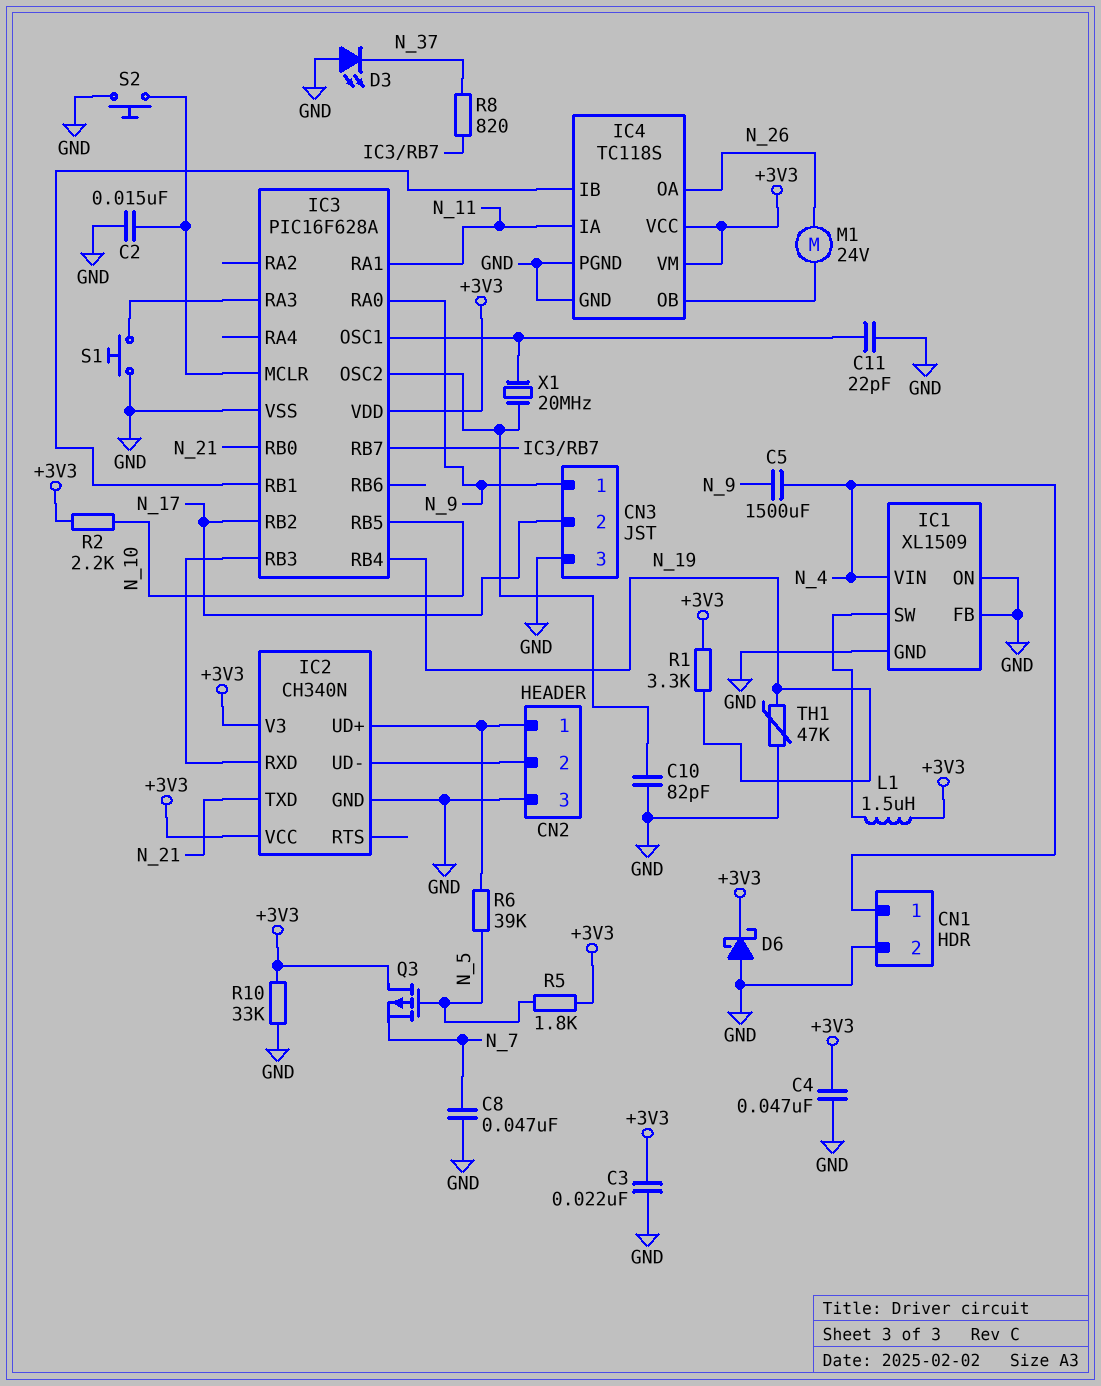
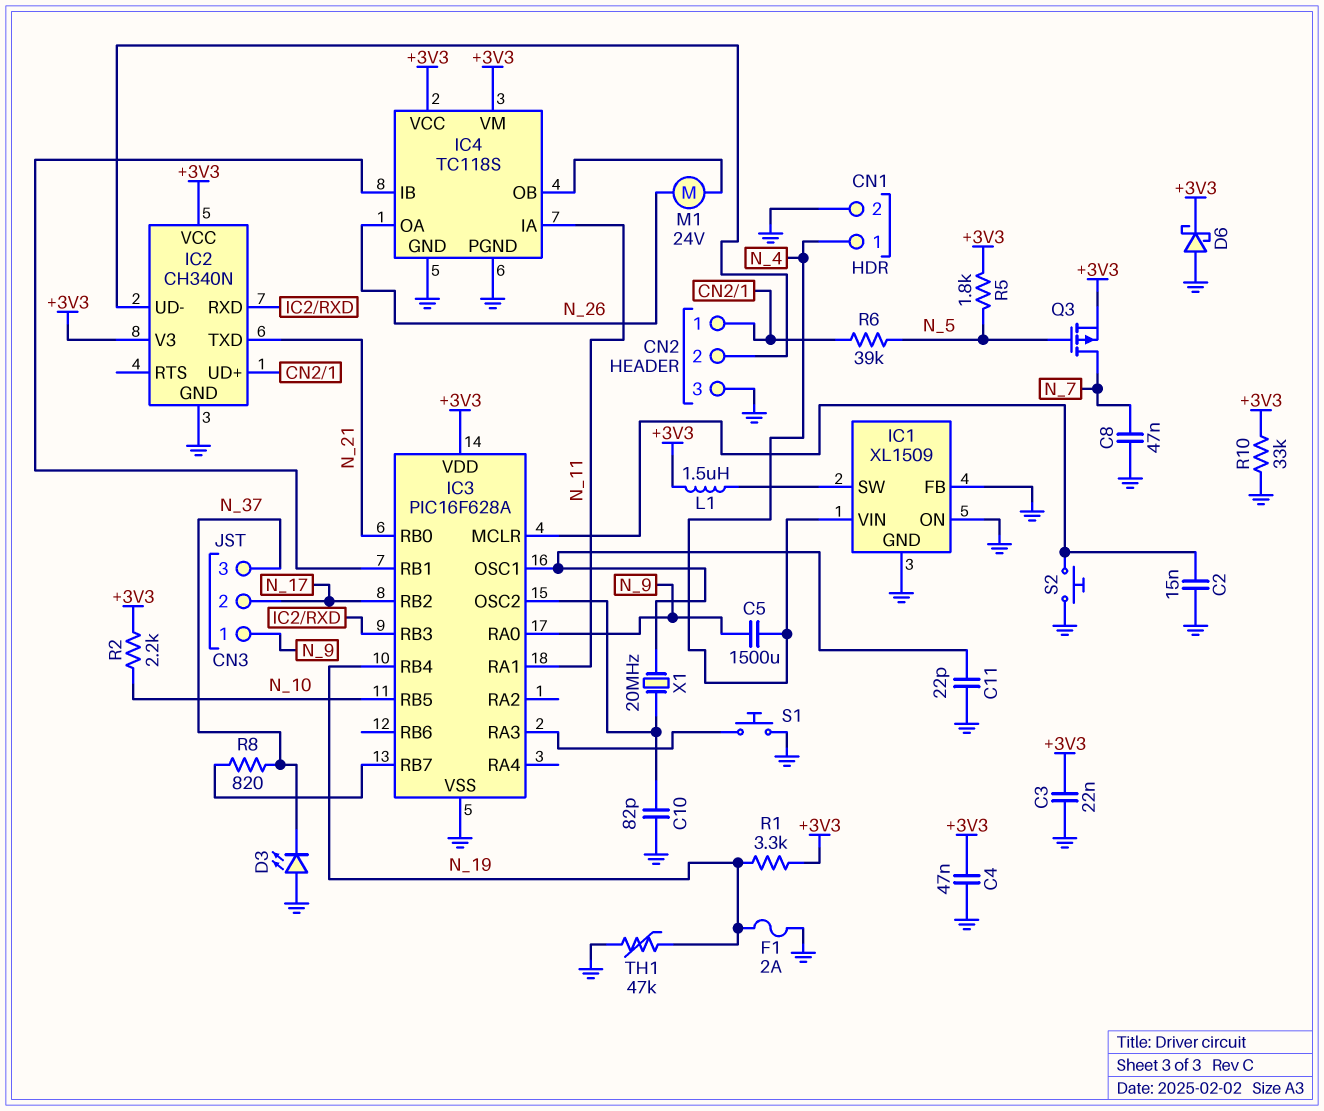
CN3 pin 3: GND -> N_37
F1: none -> 2A (GND, N_19)
Q3: PMOS (G N_5, D +3V3, S N_7) -> PMOS (G N_5, D N_7, S +3V3)

